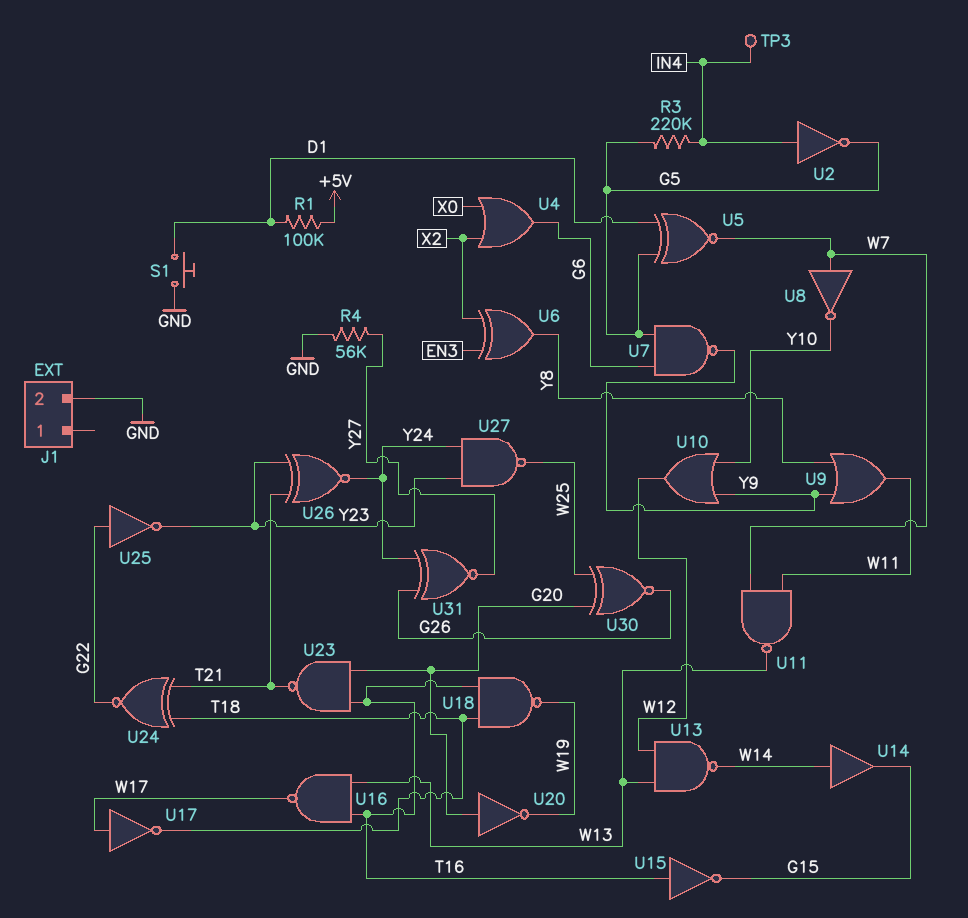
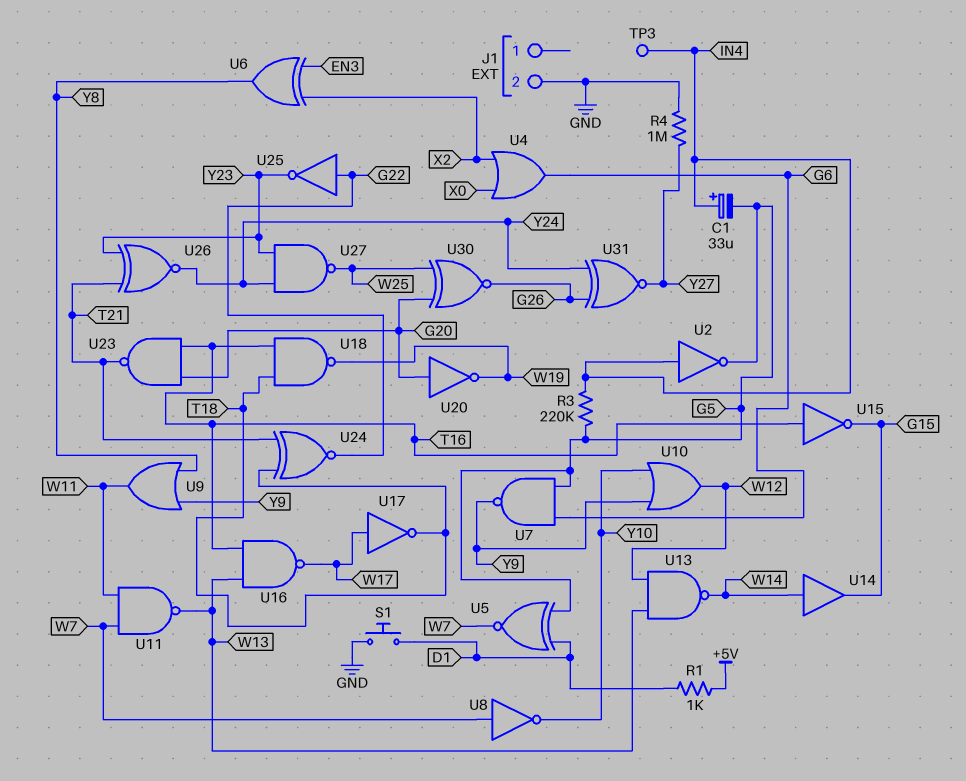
C1: none -> 33uF (plus IN4, minus G5)
R1: 100k (+5V, D1) -> 1k (+5V, D1)
R4: 56k (GND, Y27) -> 1M (GND, Y27)

